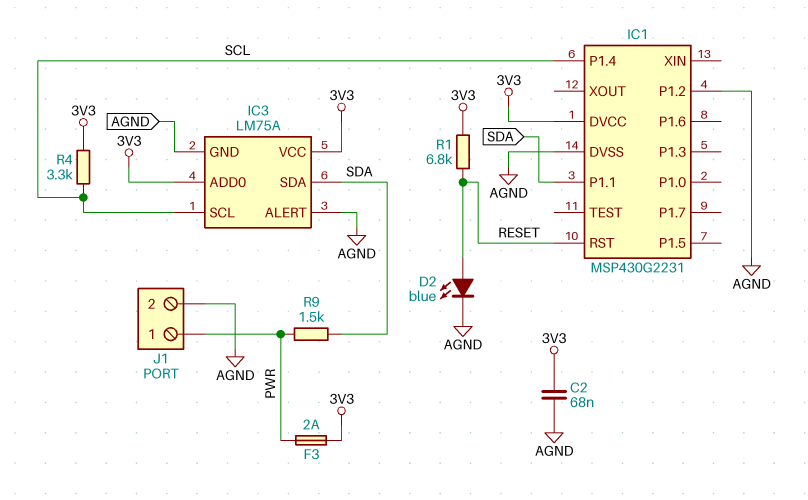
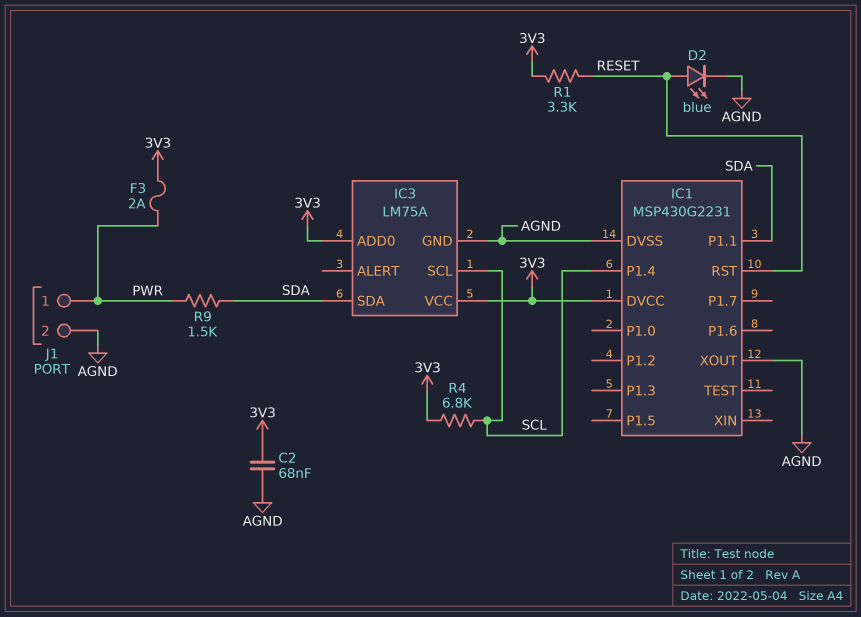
IC1 pin P1.2: AGND -> none
IC1 pin XOUT: none -> AGND
IC3 pin ALERT: AGND -> none
R1: 6.8k (3V3, RESET) -> 3.3k (3V3, RESET)
R4: 3.3k (3V3, SCL) -> 6.8k (3V3, SCL)

